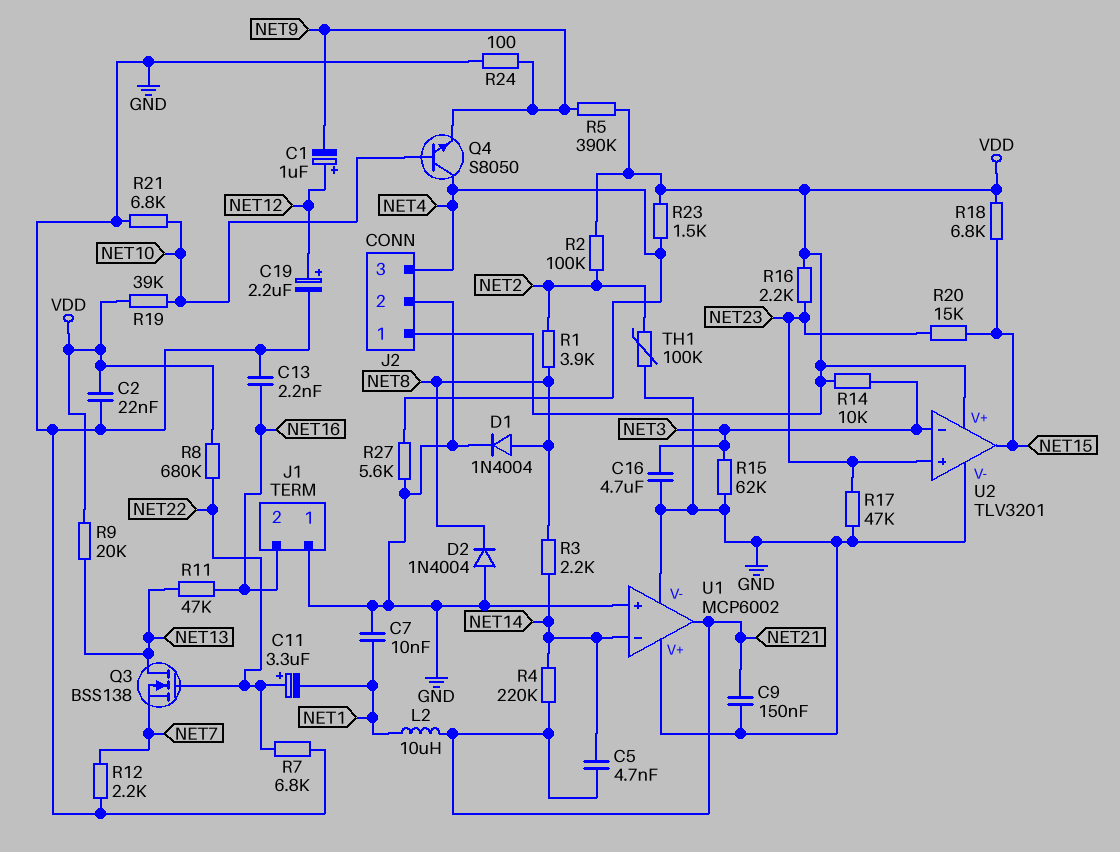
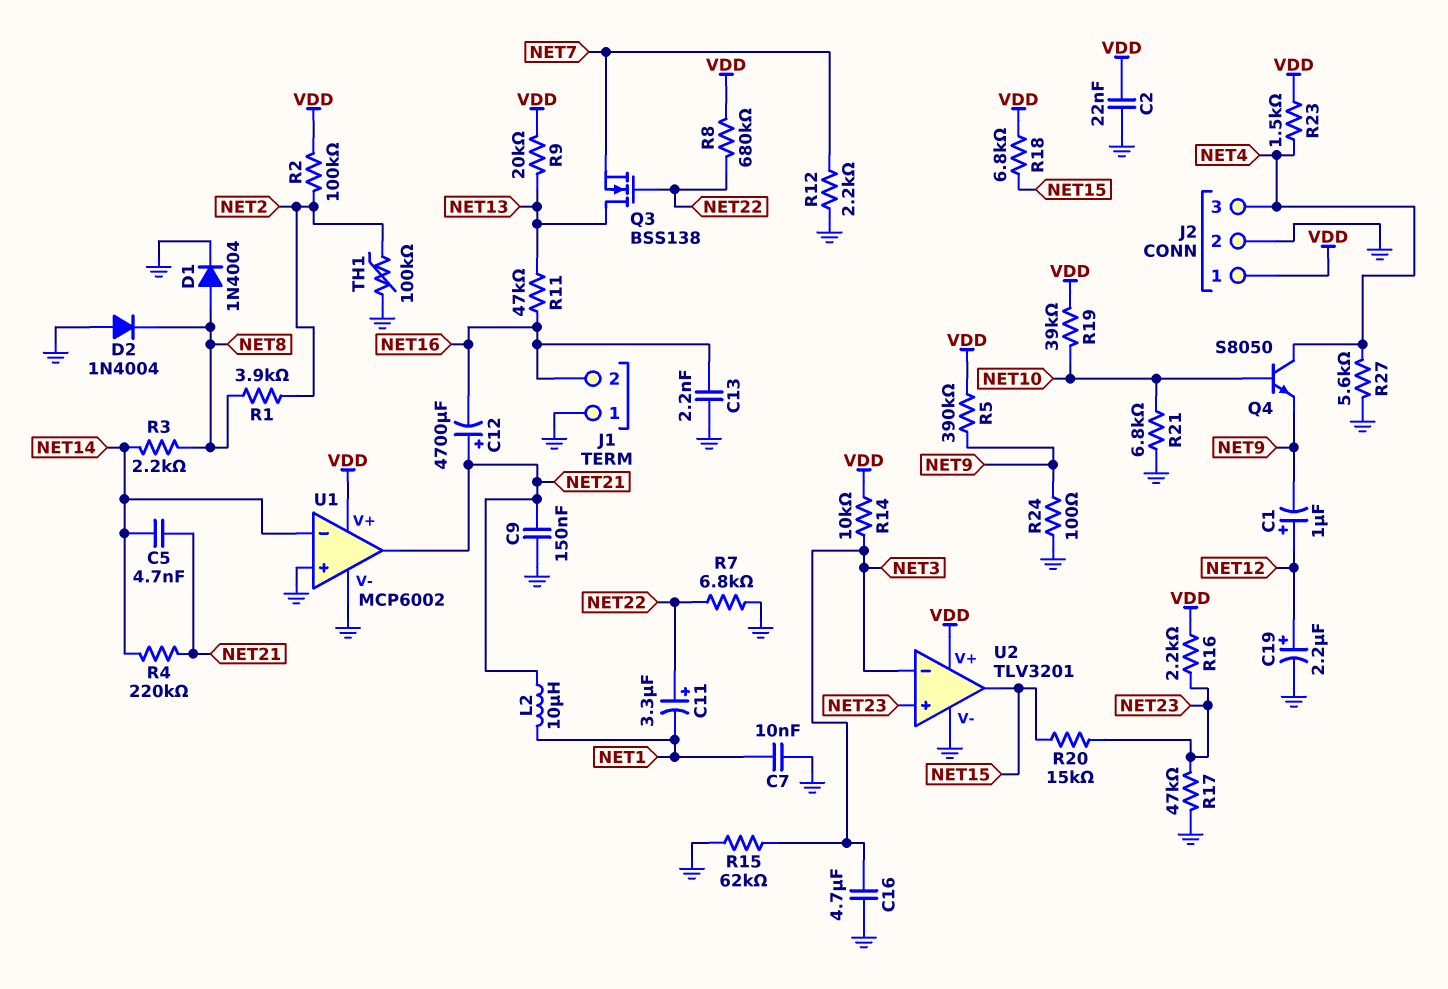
C12: none -> 4700uF (plus NET21, minus NET16)
U1 pin V+: GND -> VDD

